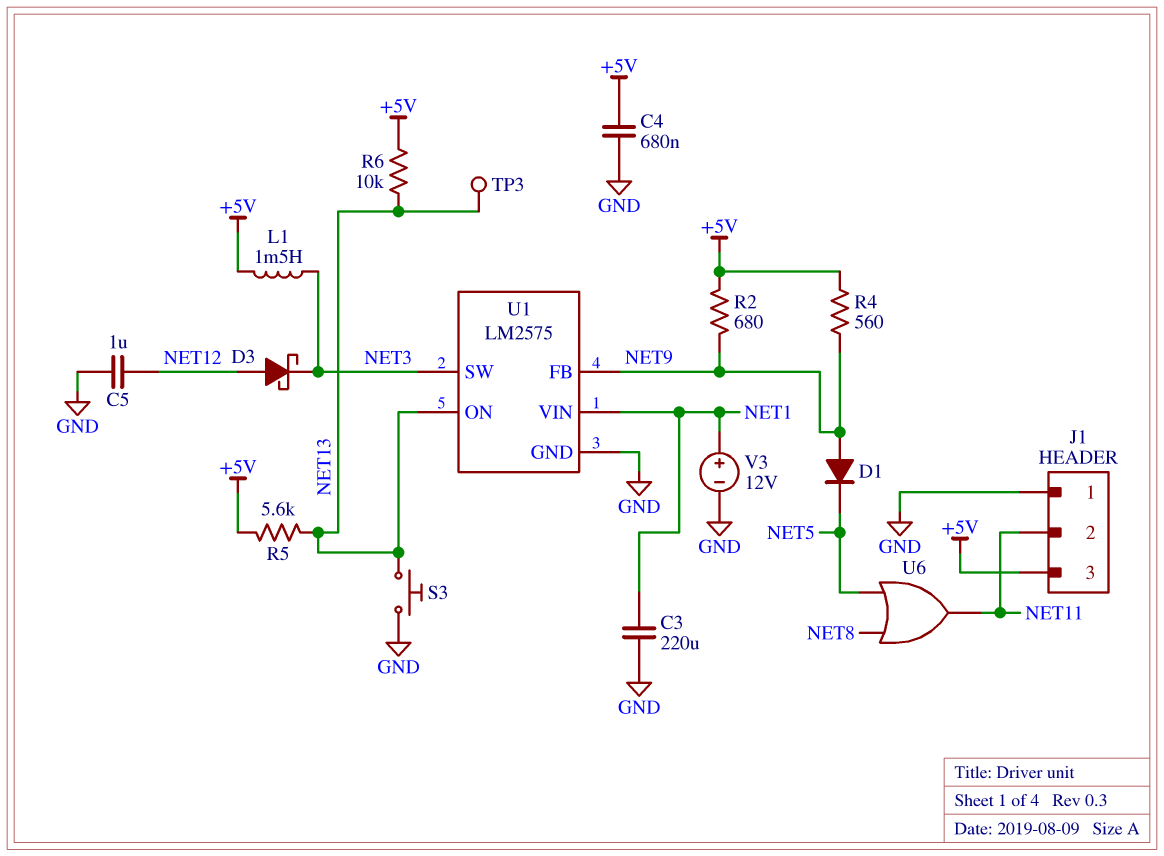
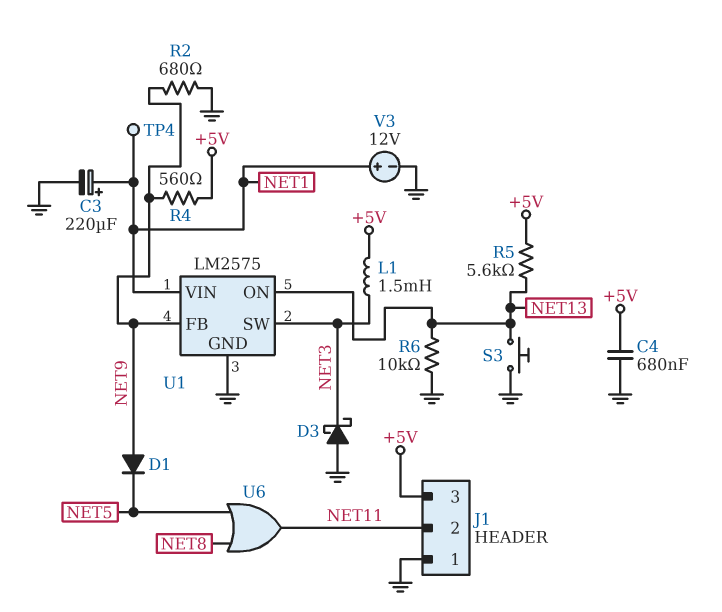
C3: 220uF (GND, NET1) -> 220uF (plus NET1, minus GND)
C5: 1uF (GND, NET12) -> none
D3: schottky (A NET12, K NET3) -> schottky (A GND, K NET3)
R2: 680 (+5V, NET9) -> 680 (GND, NET9)
R6: 10k (+5V, NET13) -> 10k (GND, NET13)
TP3: test point (NET13) -> none
TP4: none -> test point (NET1)

